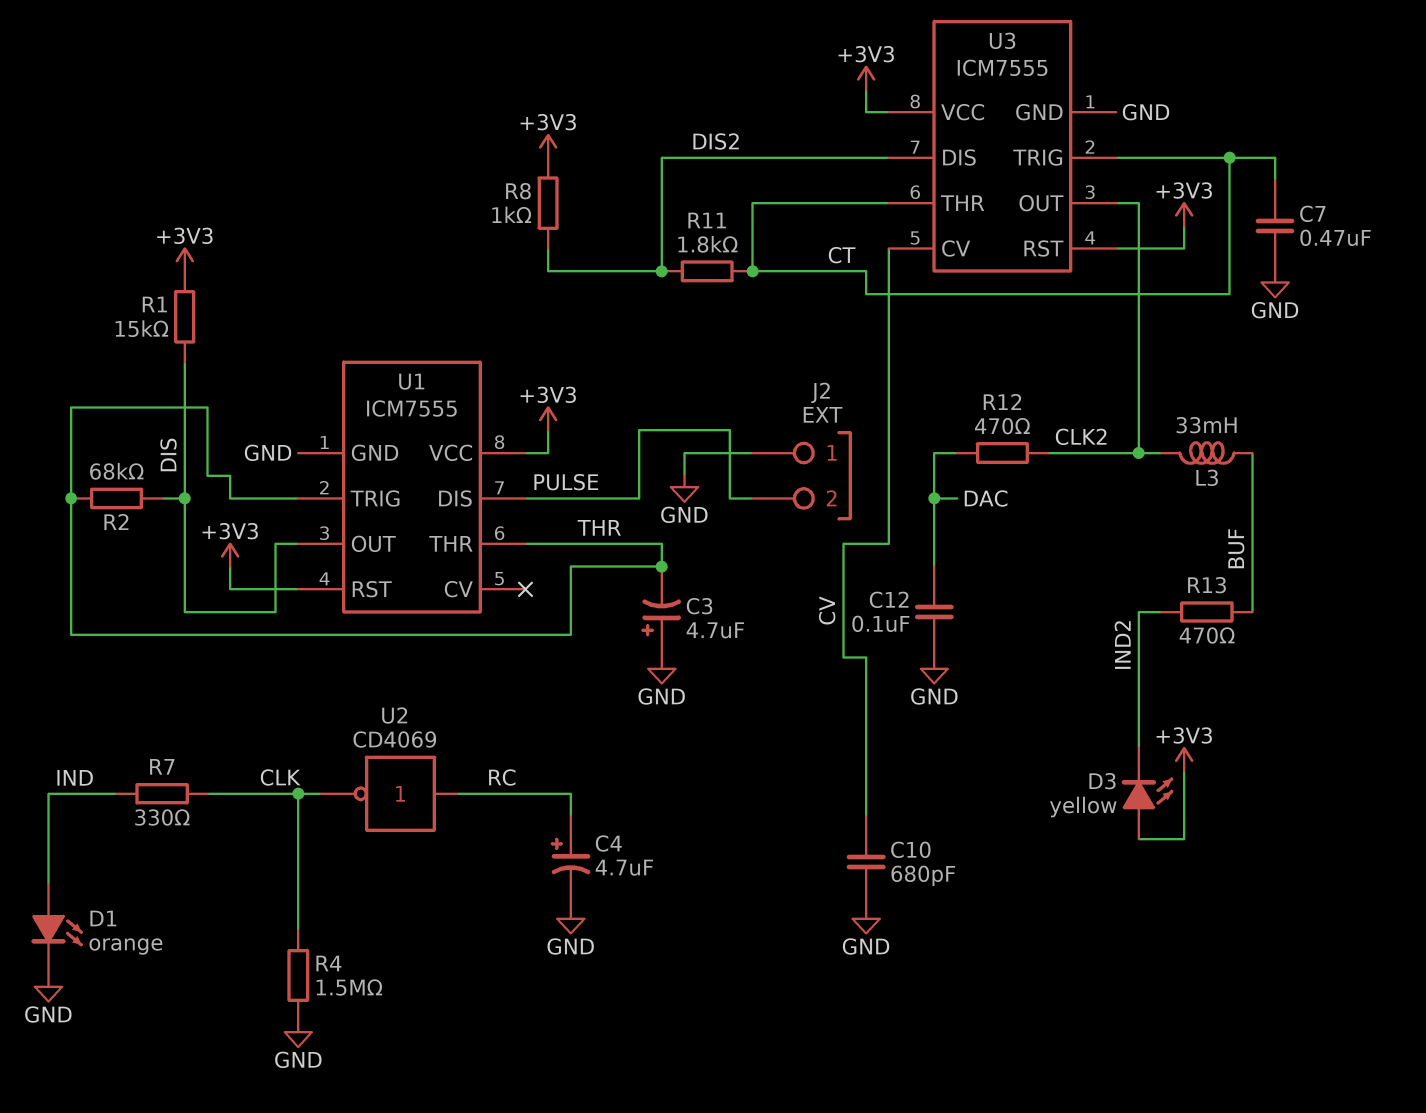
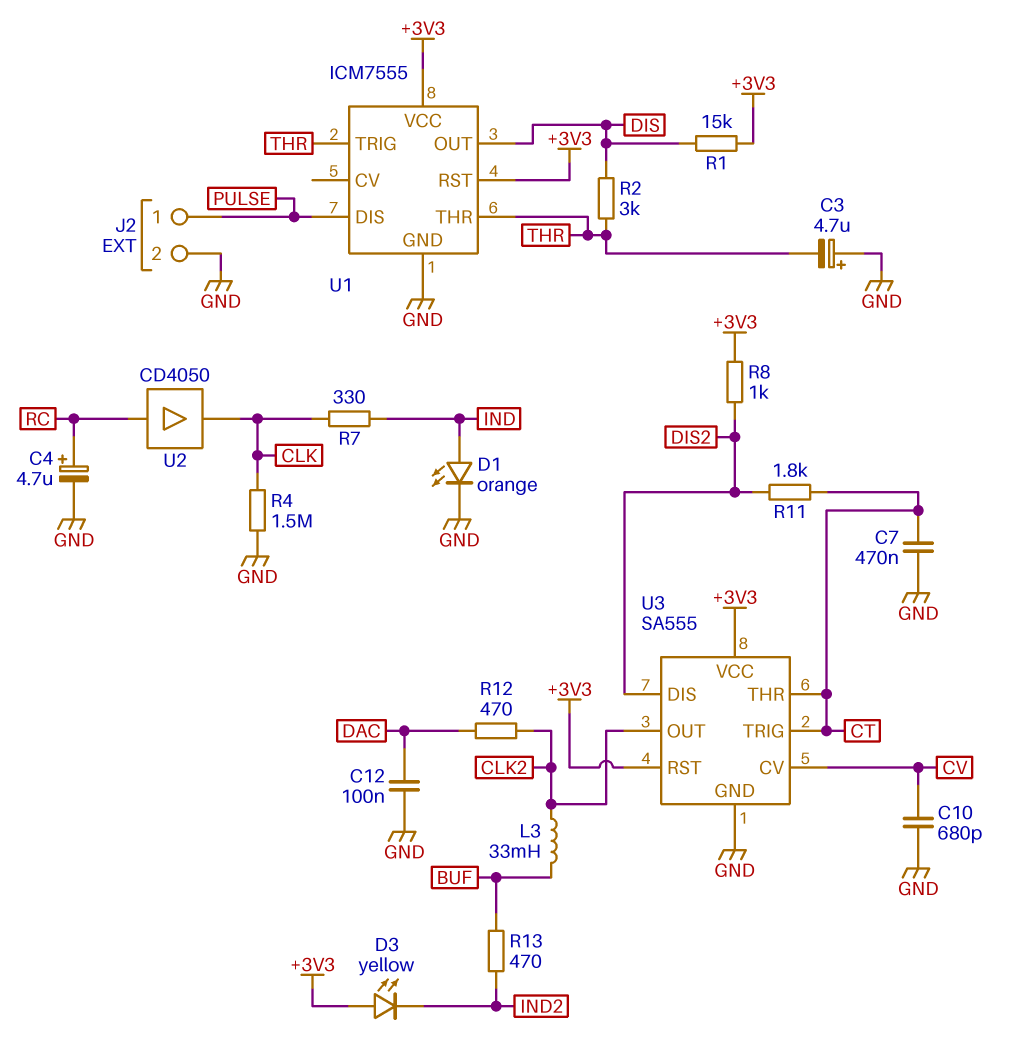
J2 pin 1: GND -> PULSE
J2 pin 2: PULSE -> GND
R2: 68k (DIS, THR) -> 3k (DIS, THR)
U2: NOT CD4069 (in RC, out CLK) -> buffer CD4050 (in RC, out CLK)
U3: ICM7555 -> SA555

